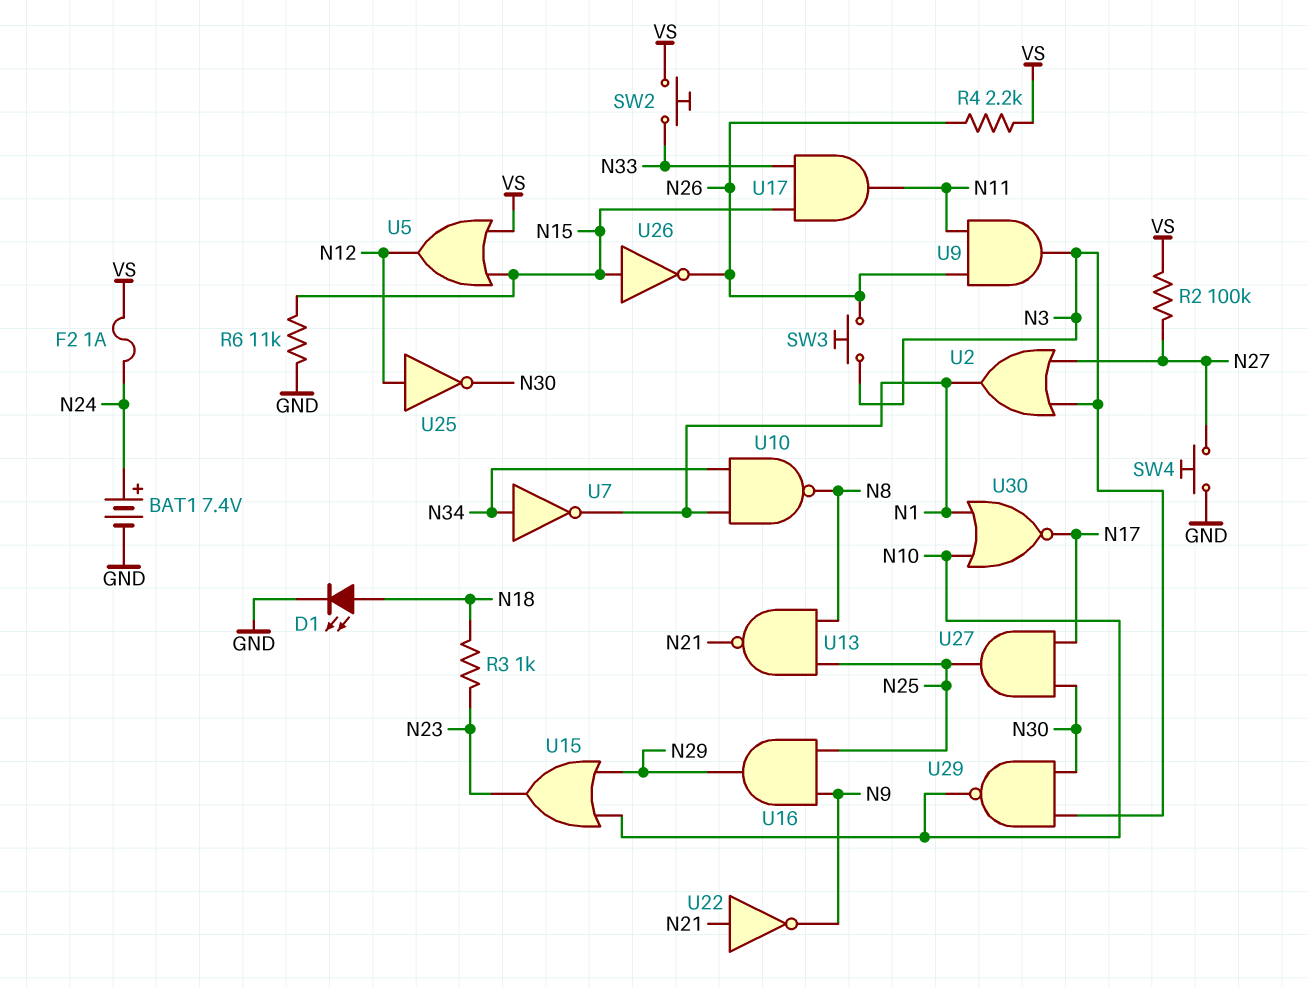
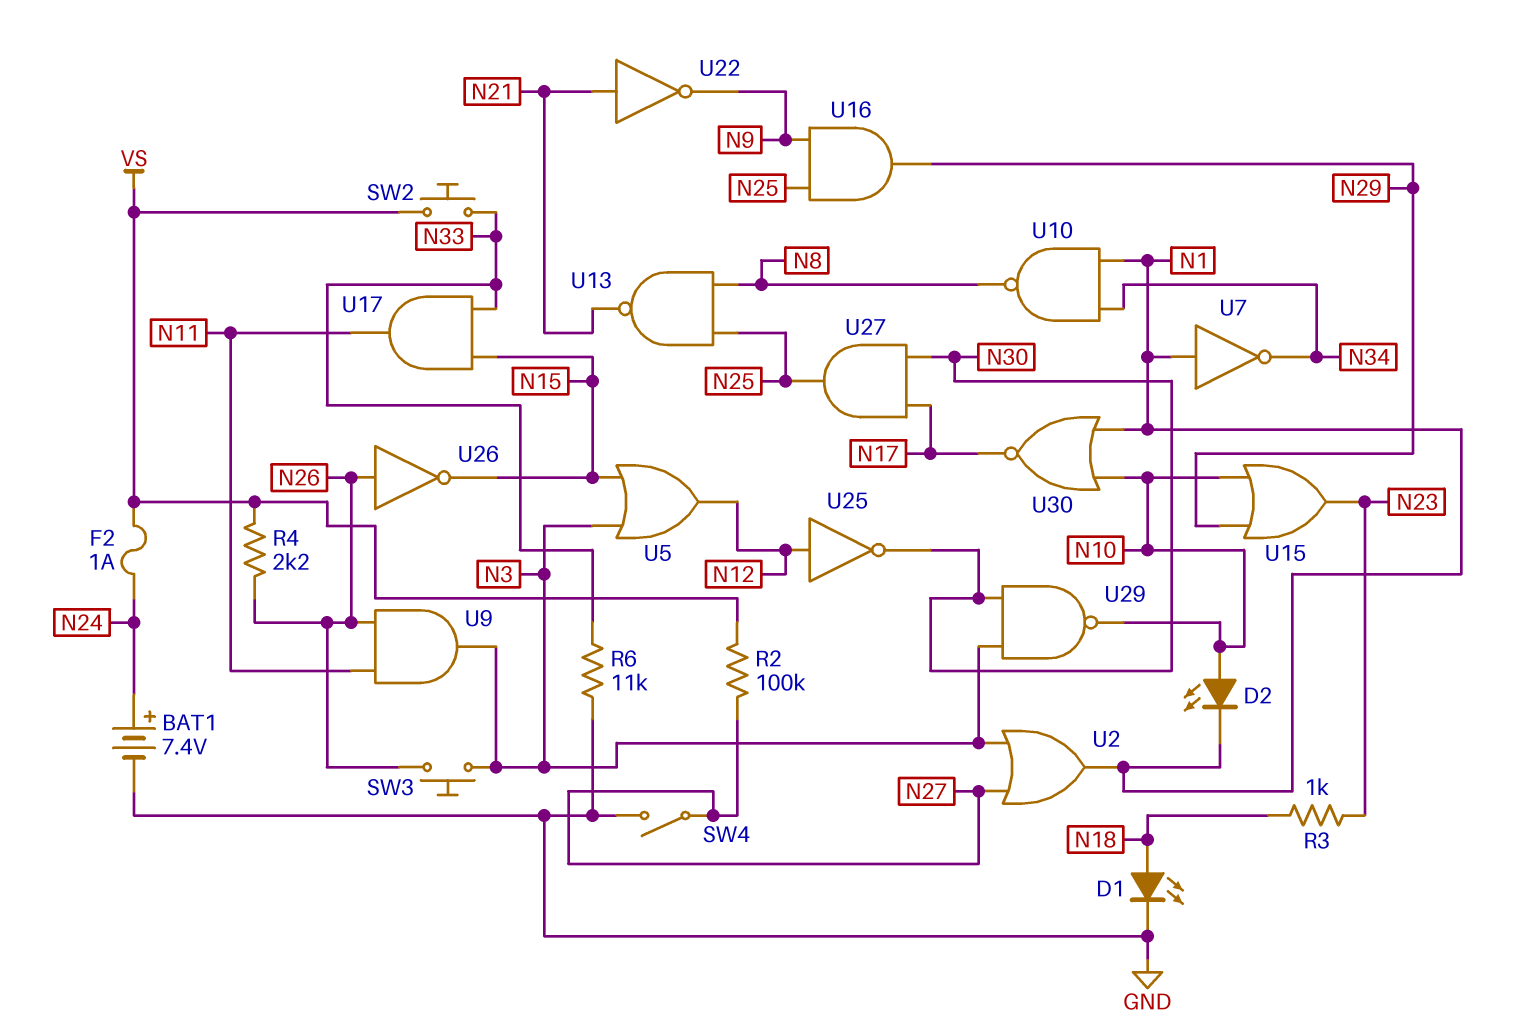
D2: none -> LED (A N10, K N1)
R6: 11k (GND, N15) -> 11k (GND, N33)
SW4: button (GND, N27) -> switch (GND, N27)
U5: OR (in N15, in VS, out N12) -> OR (in N3, in N15, out N12)
U7: NOT (in N34, out N1) -> NOT (in N1, out N34)
U26: NOT (in N15, out N26) -> NOT (in N26, out N15)

